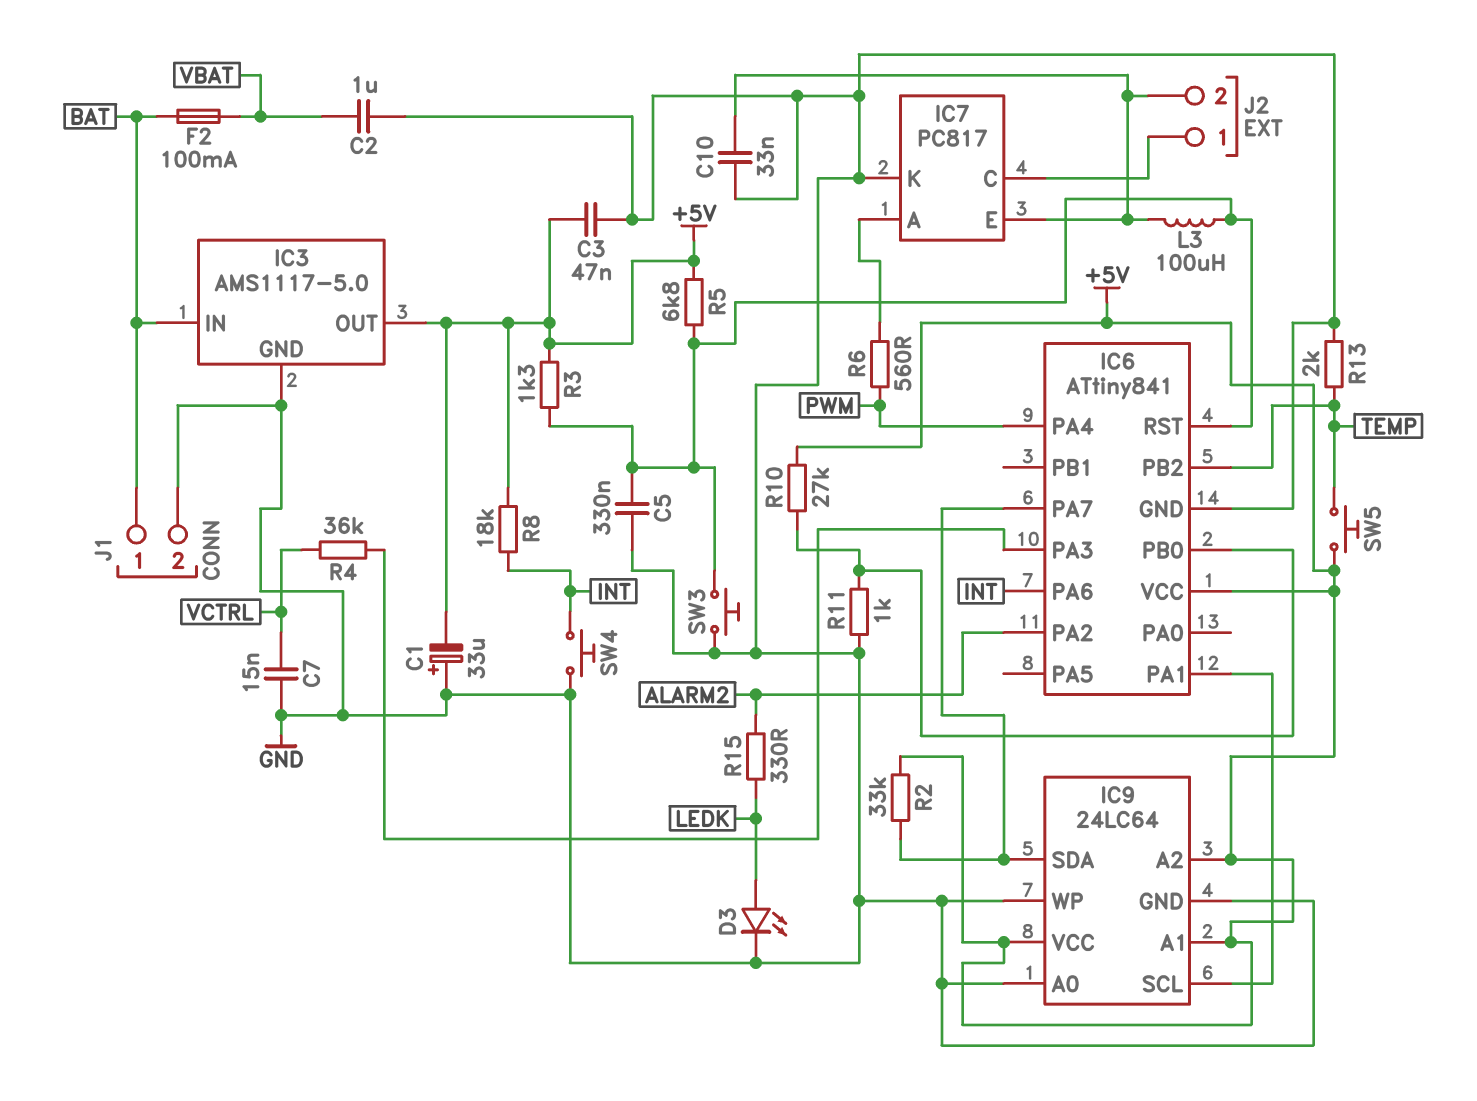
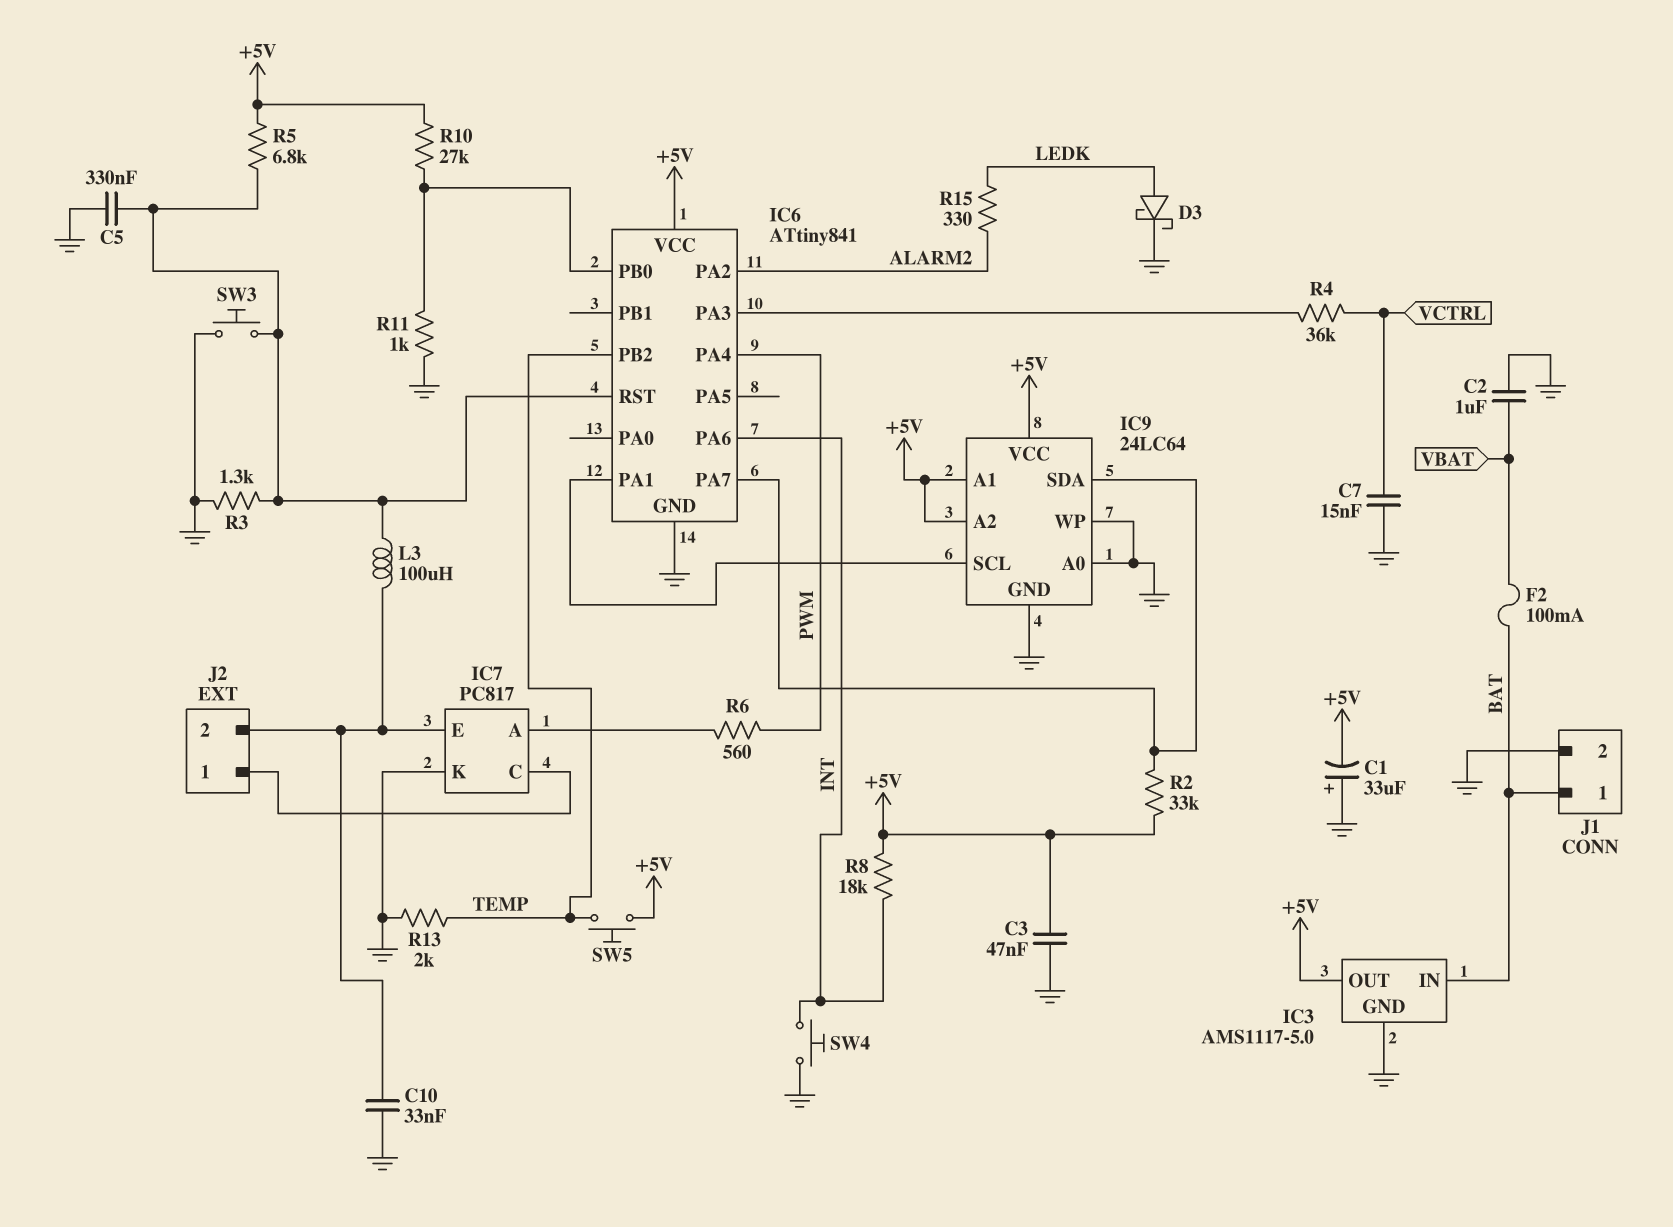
D3: LED (A LEDK, K GND) -> schottky (A LEDK, K GND)
R3: 1.3k (+5V, IC6/RST) -> 1.3k (GND, IC6/RST)

